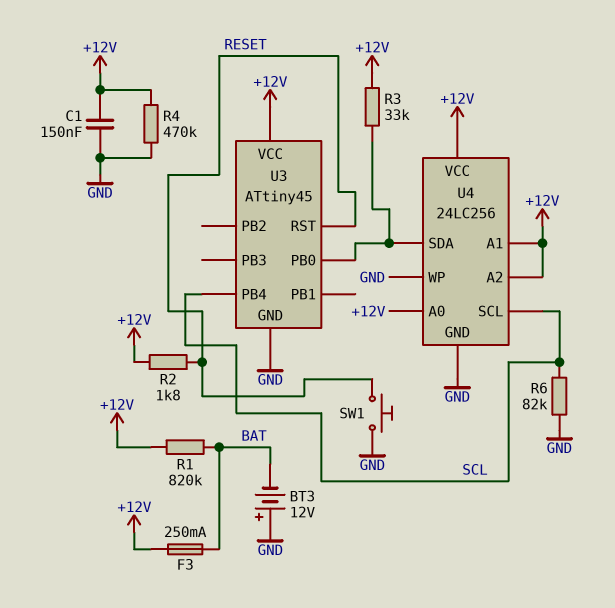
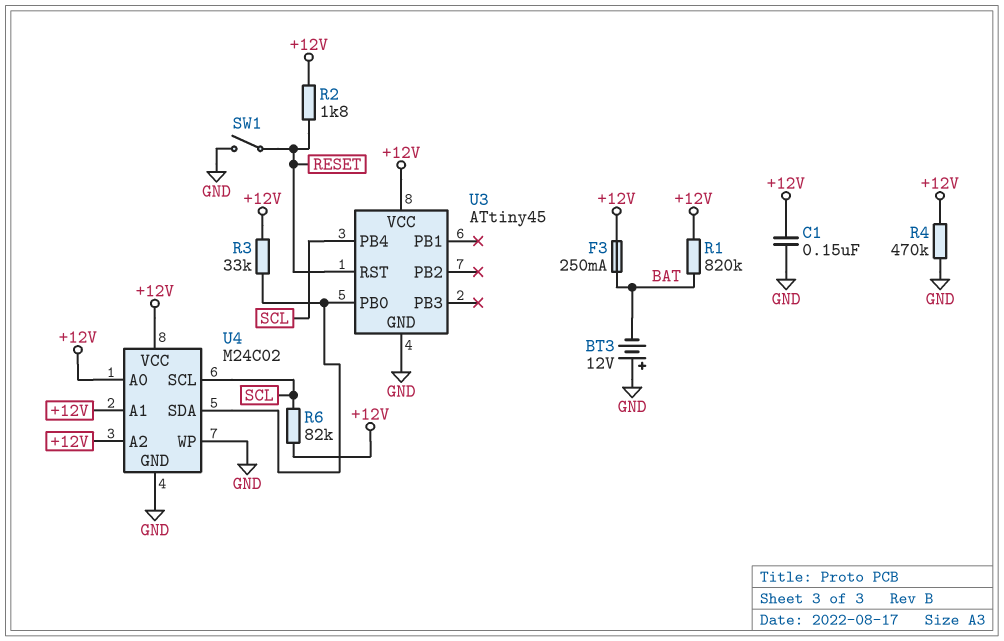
R6: 82k (GND, SCL) -> 82k (+12V, SCL)
SW1: button (GND, RESET) -> switch (GND, RESET)
U4: 24LC256 -> M24C02

